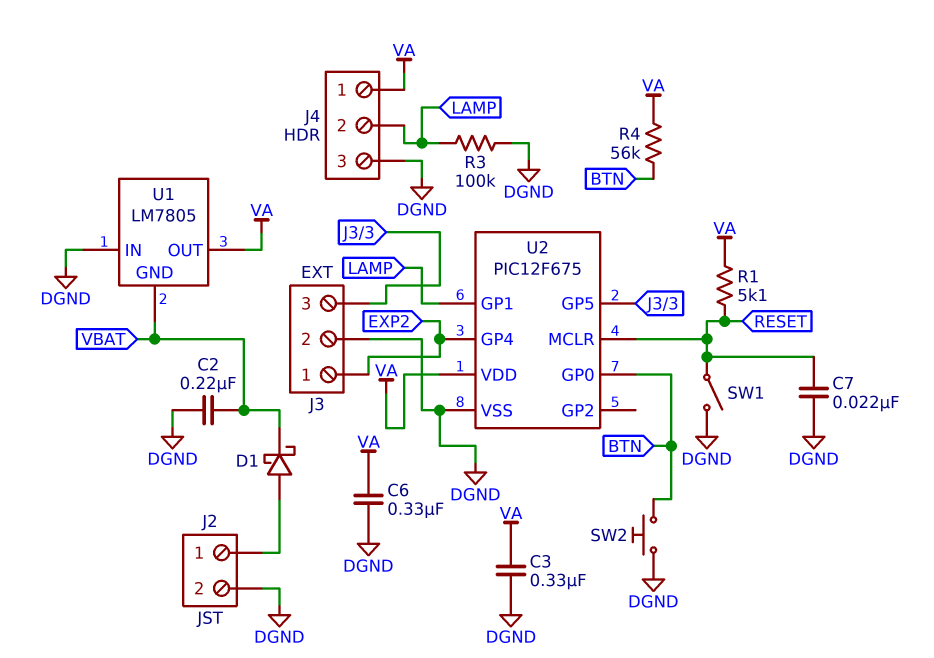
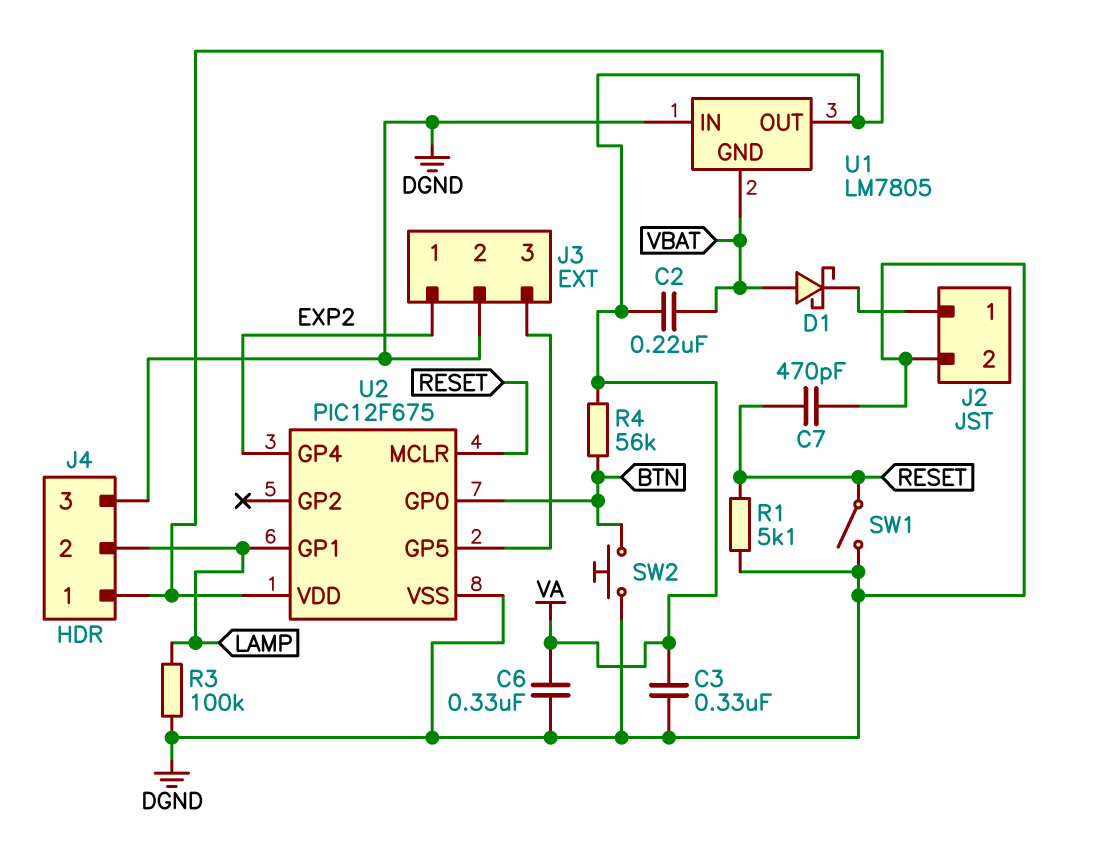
C2: 220nF (DGND, VBAT) -> 220nF (VA, VBAT)
C7: 22nF (DGND, RESET) -> 470pF (DGND, RESET)
D1: schottky (A J2/1, K VBAT) -> schottky (A VBAT, K J2/1)
R1: 5.1k (RESET, VA) -> 5.1k (DGND, RESET)

